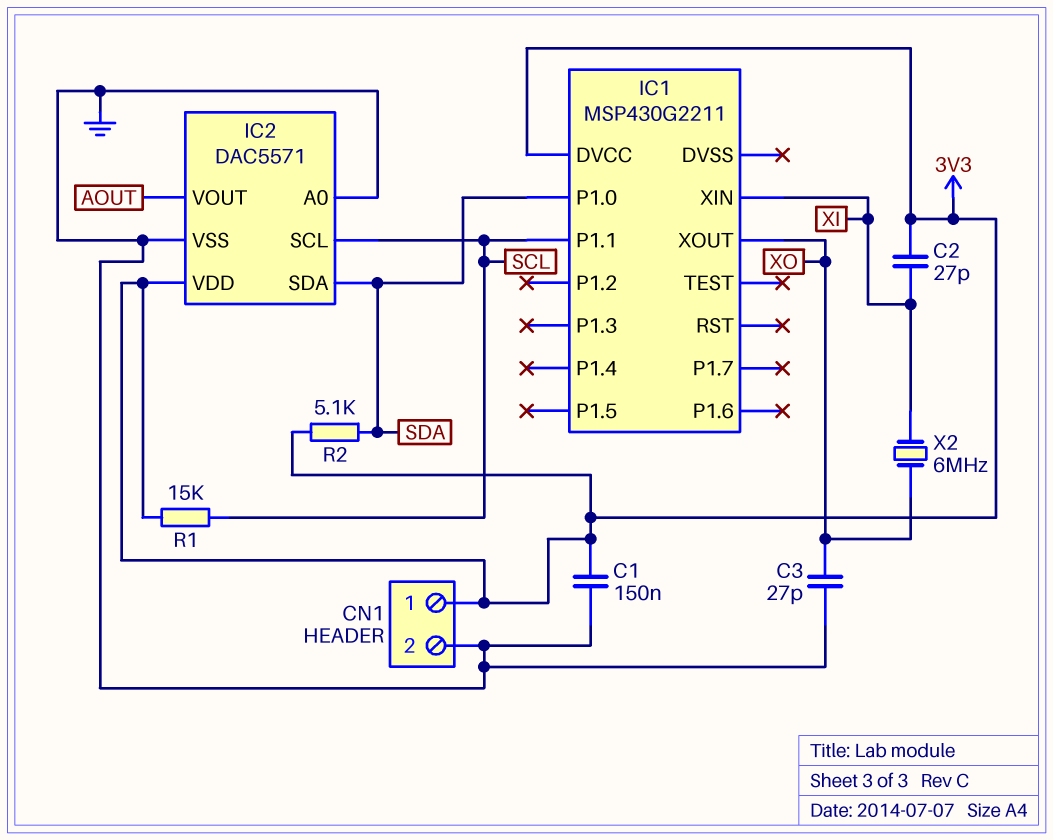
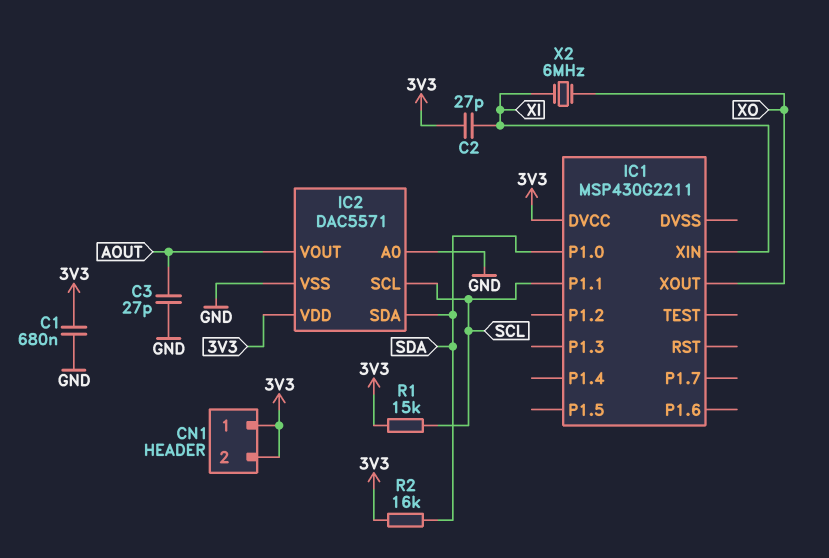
C1: 150nF (3V3, GND) -> 680nF (3V3, GND)
C3: 27pF (GND, XO) -> 27pF (AOUT, GND)
CN1 pin 2: GND -> 3V3
R2: 5.1k (3V3, SDA) -> 16k (3V3, SDA)

